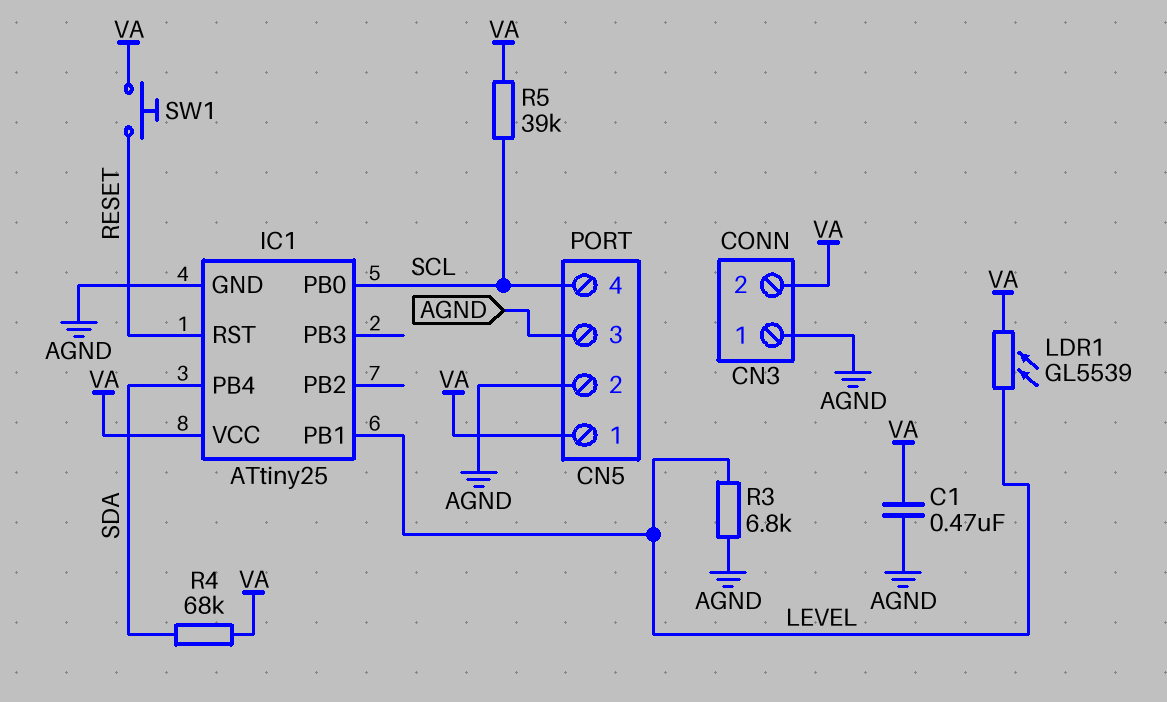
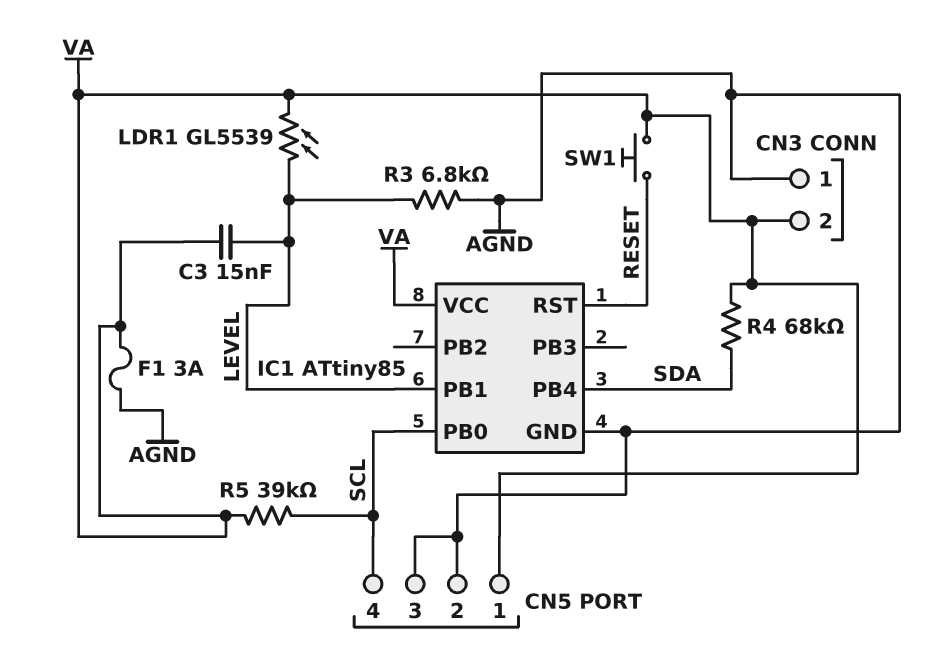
C1: 470nF (AGND, VA) -> none
C3: none -> 15nF (LEVEL, VA)
F1: none -> 3A (AGND, VA)
IC1: ATtiny25 -> ATtiny85

